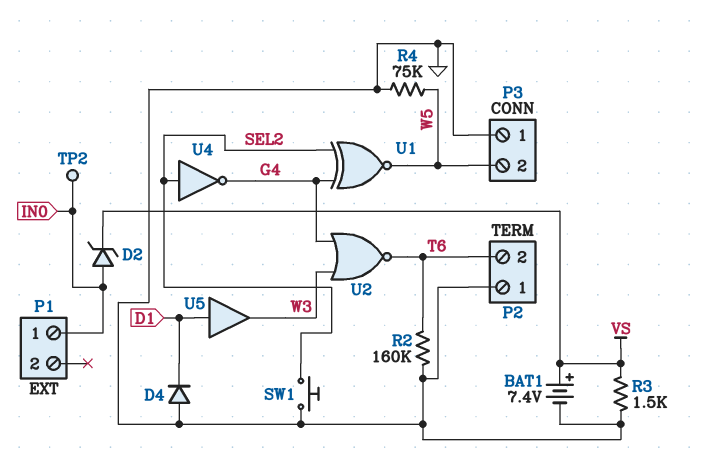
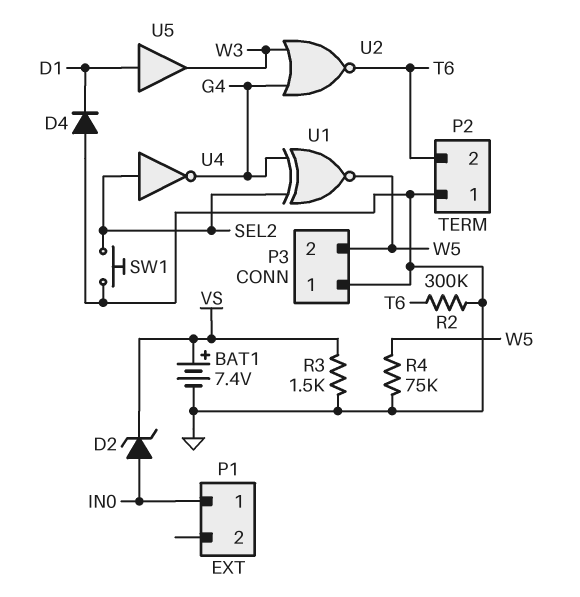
R2: 160k (GND, T6) -> 300k (GND, T6)
TP2: test point (IN0) -> none

